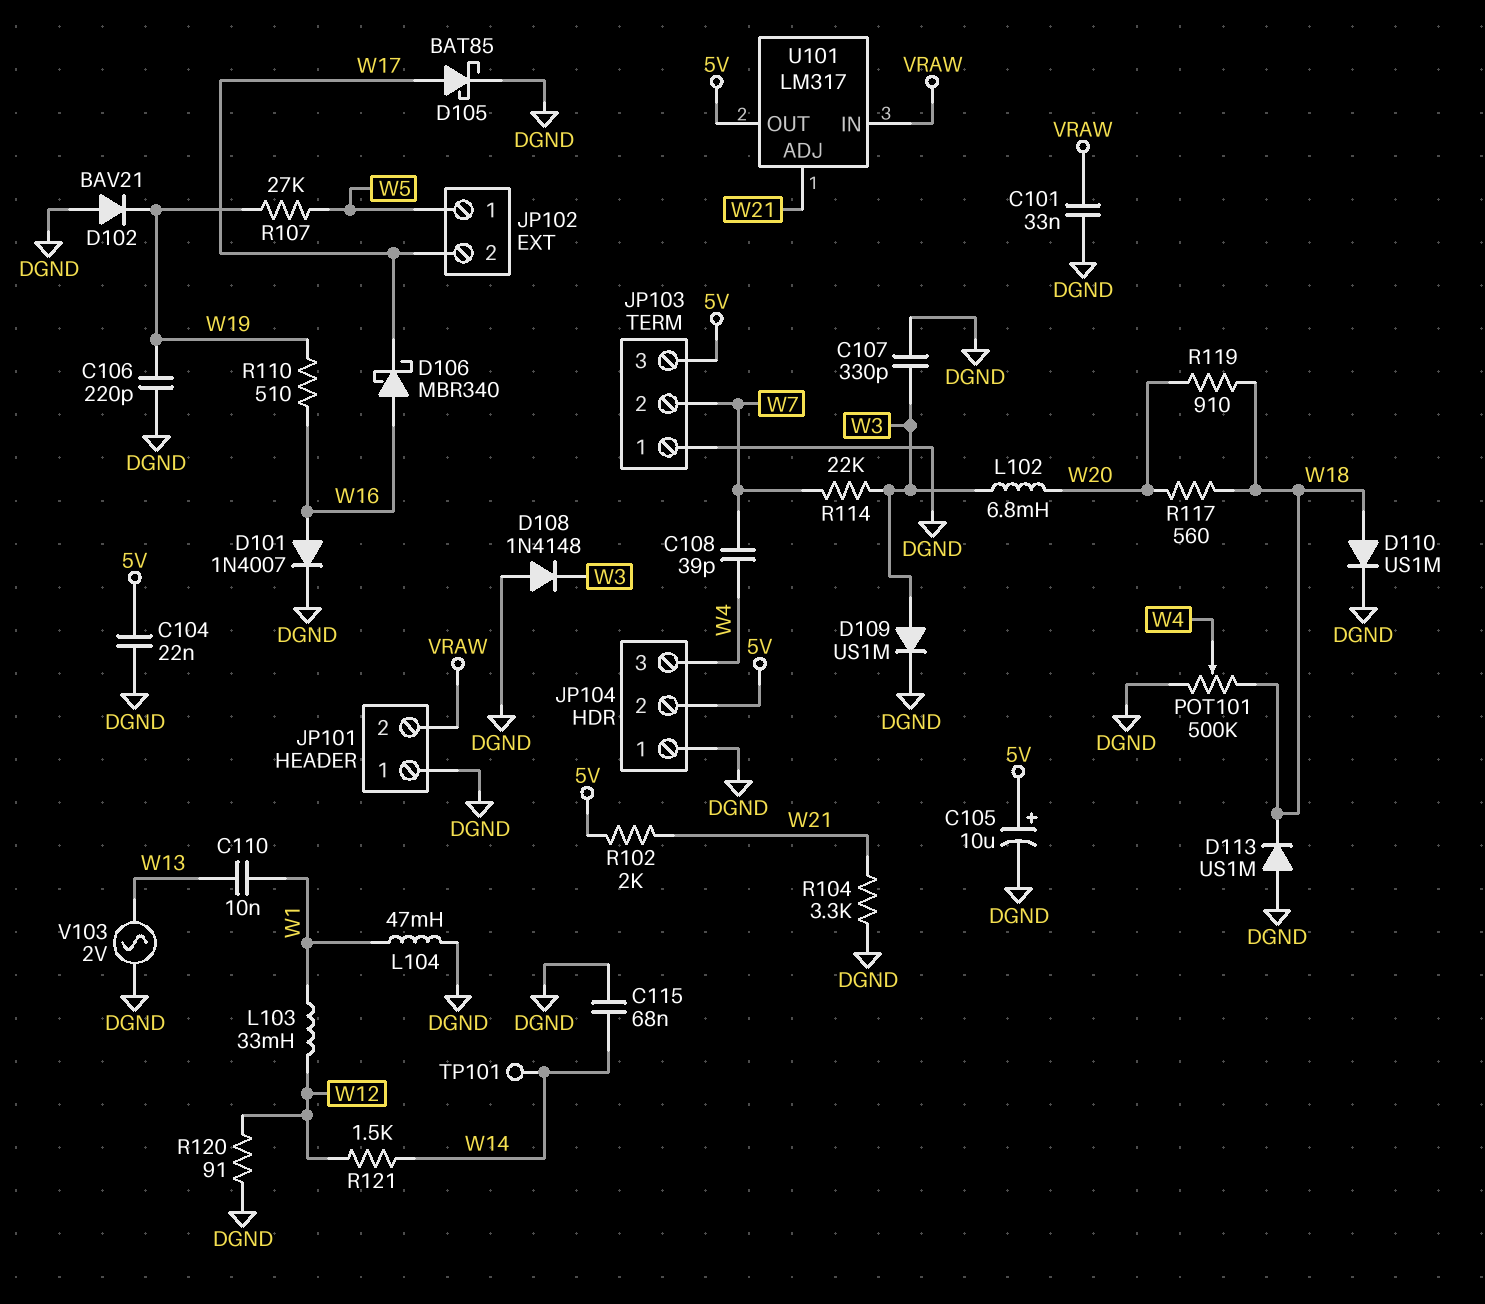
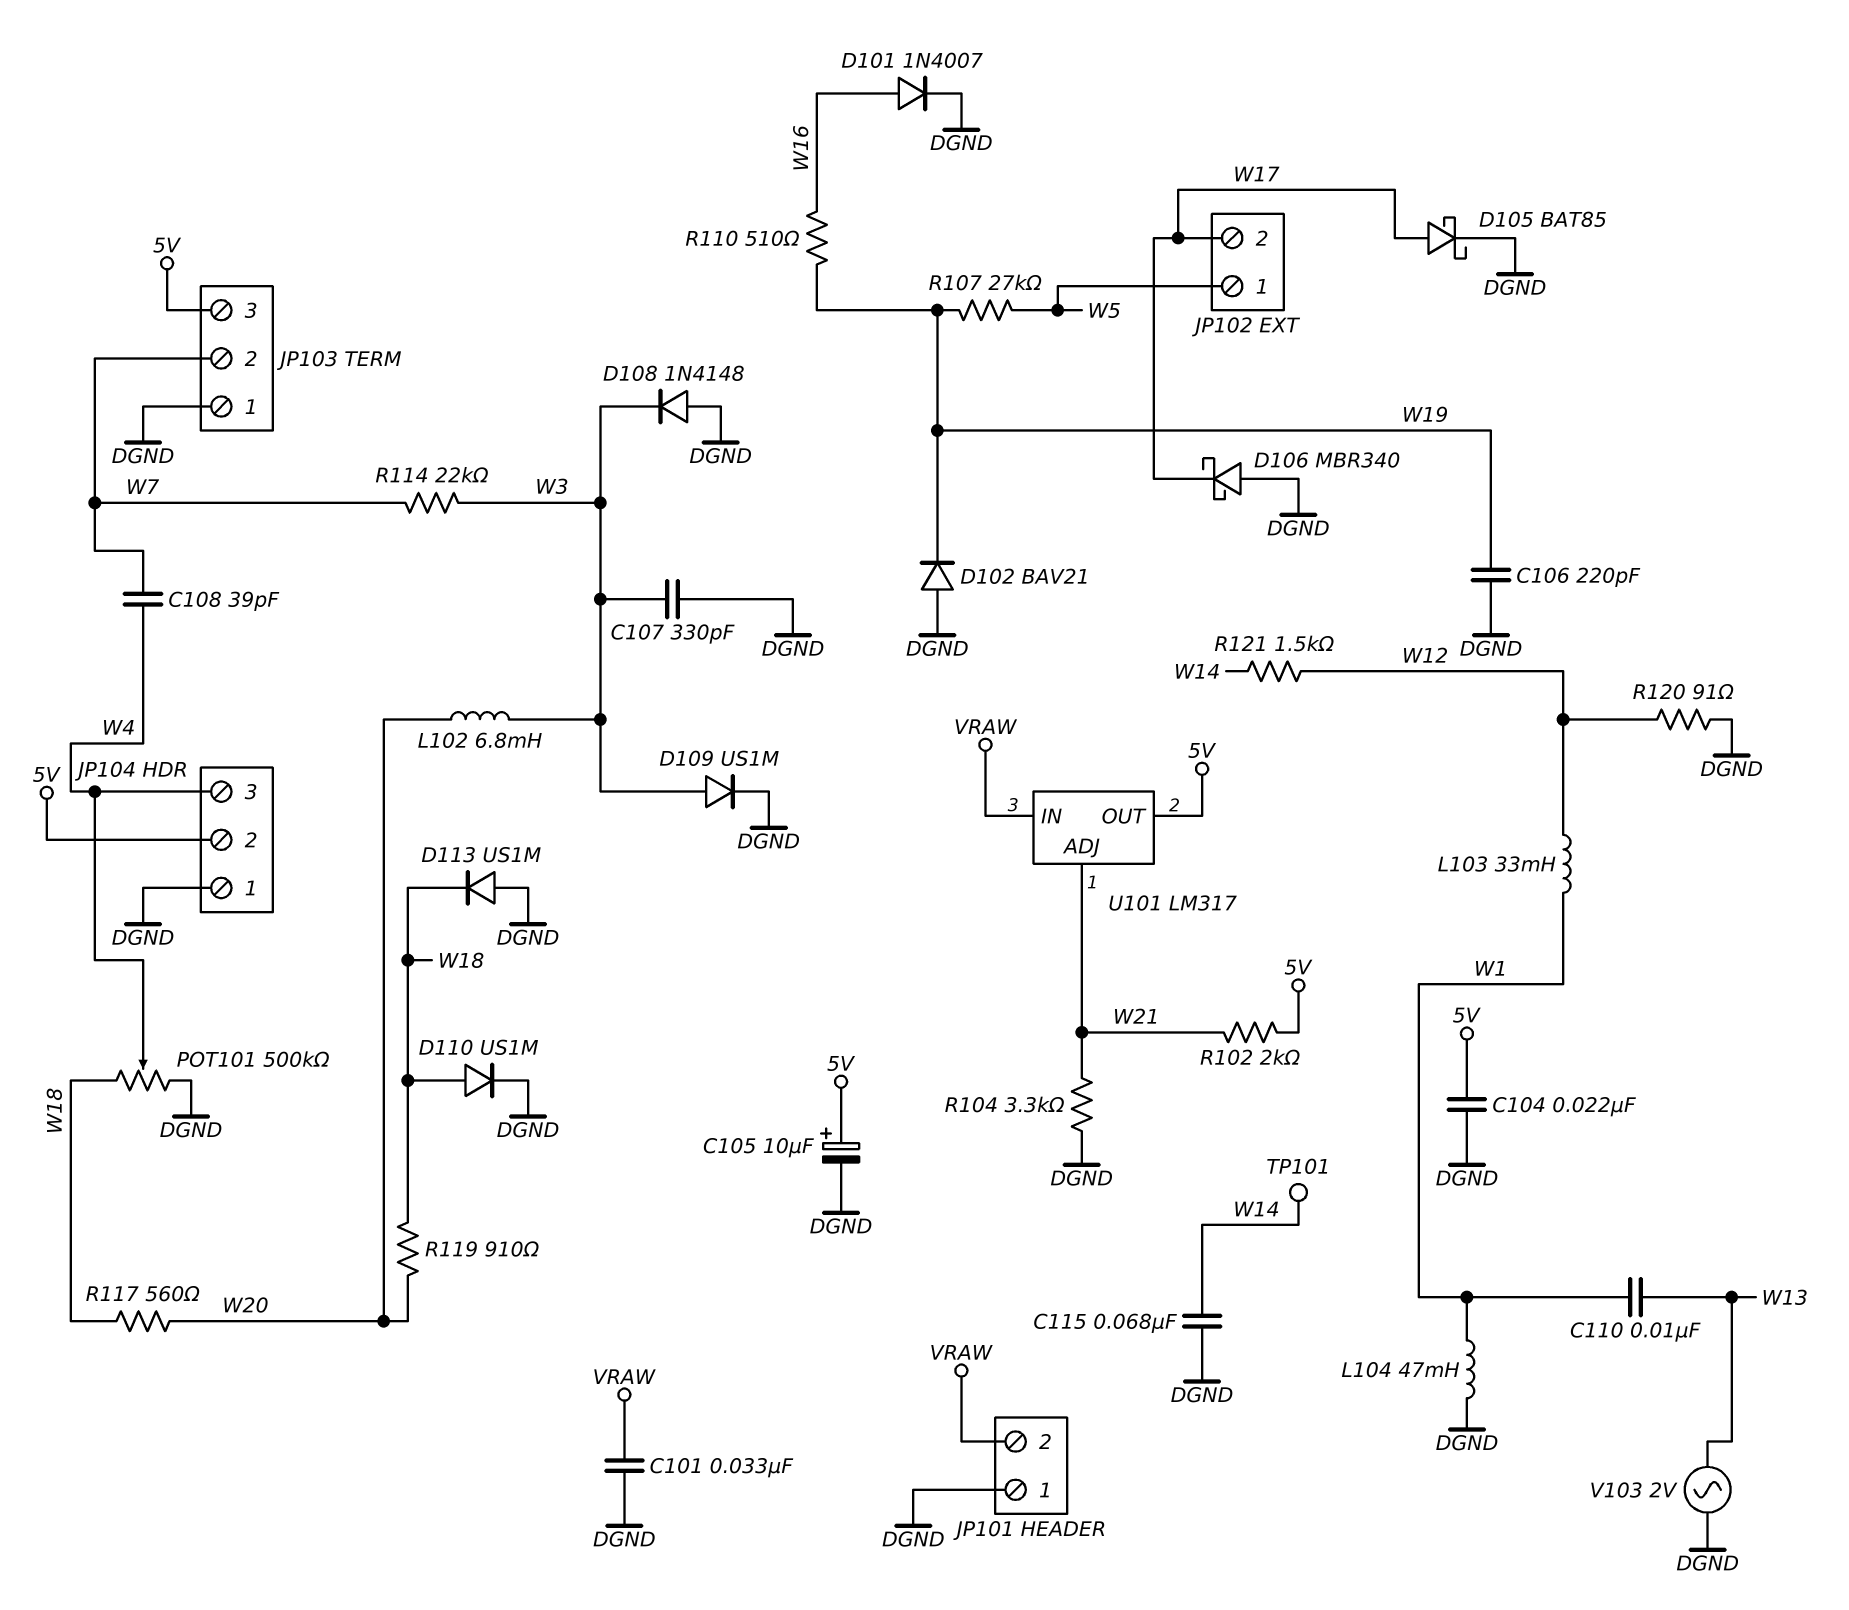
D106: schottky MBR340 (A W16, K W17) -> schottky MBR340 (A DGND, K W17)

